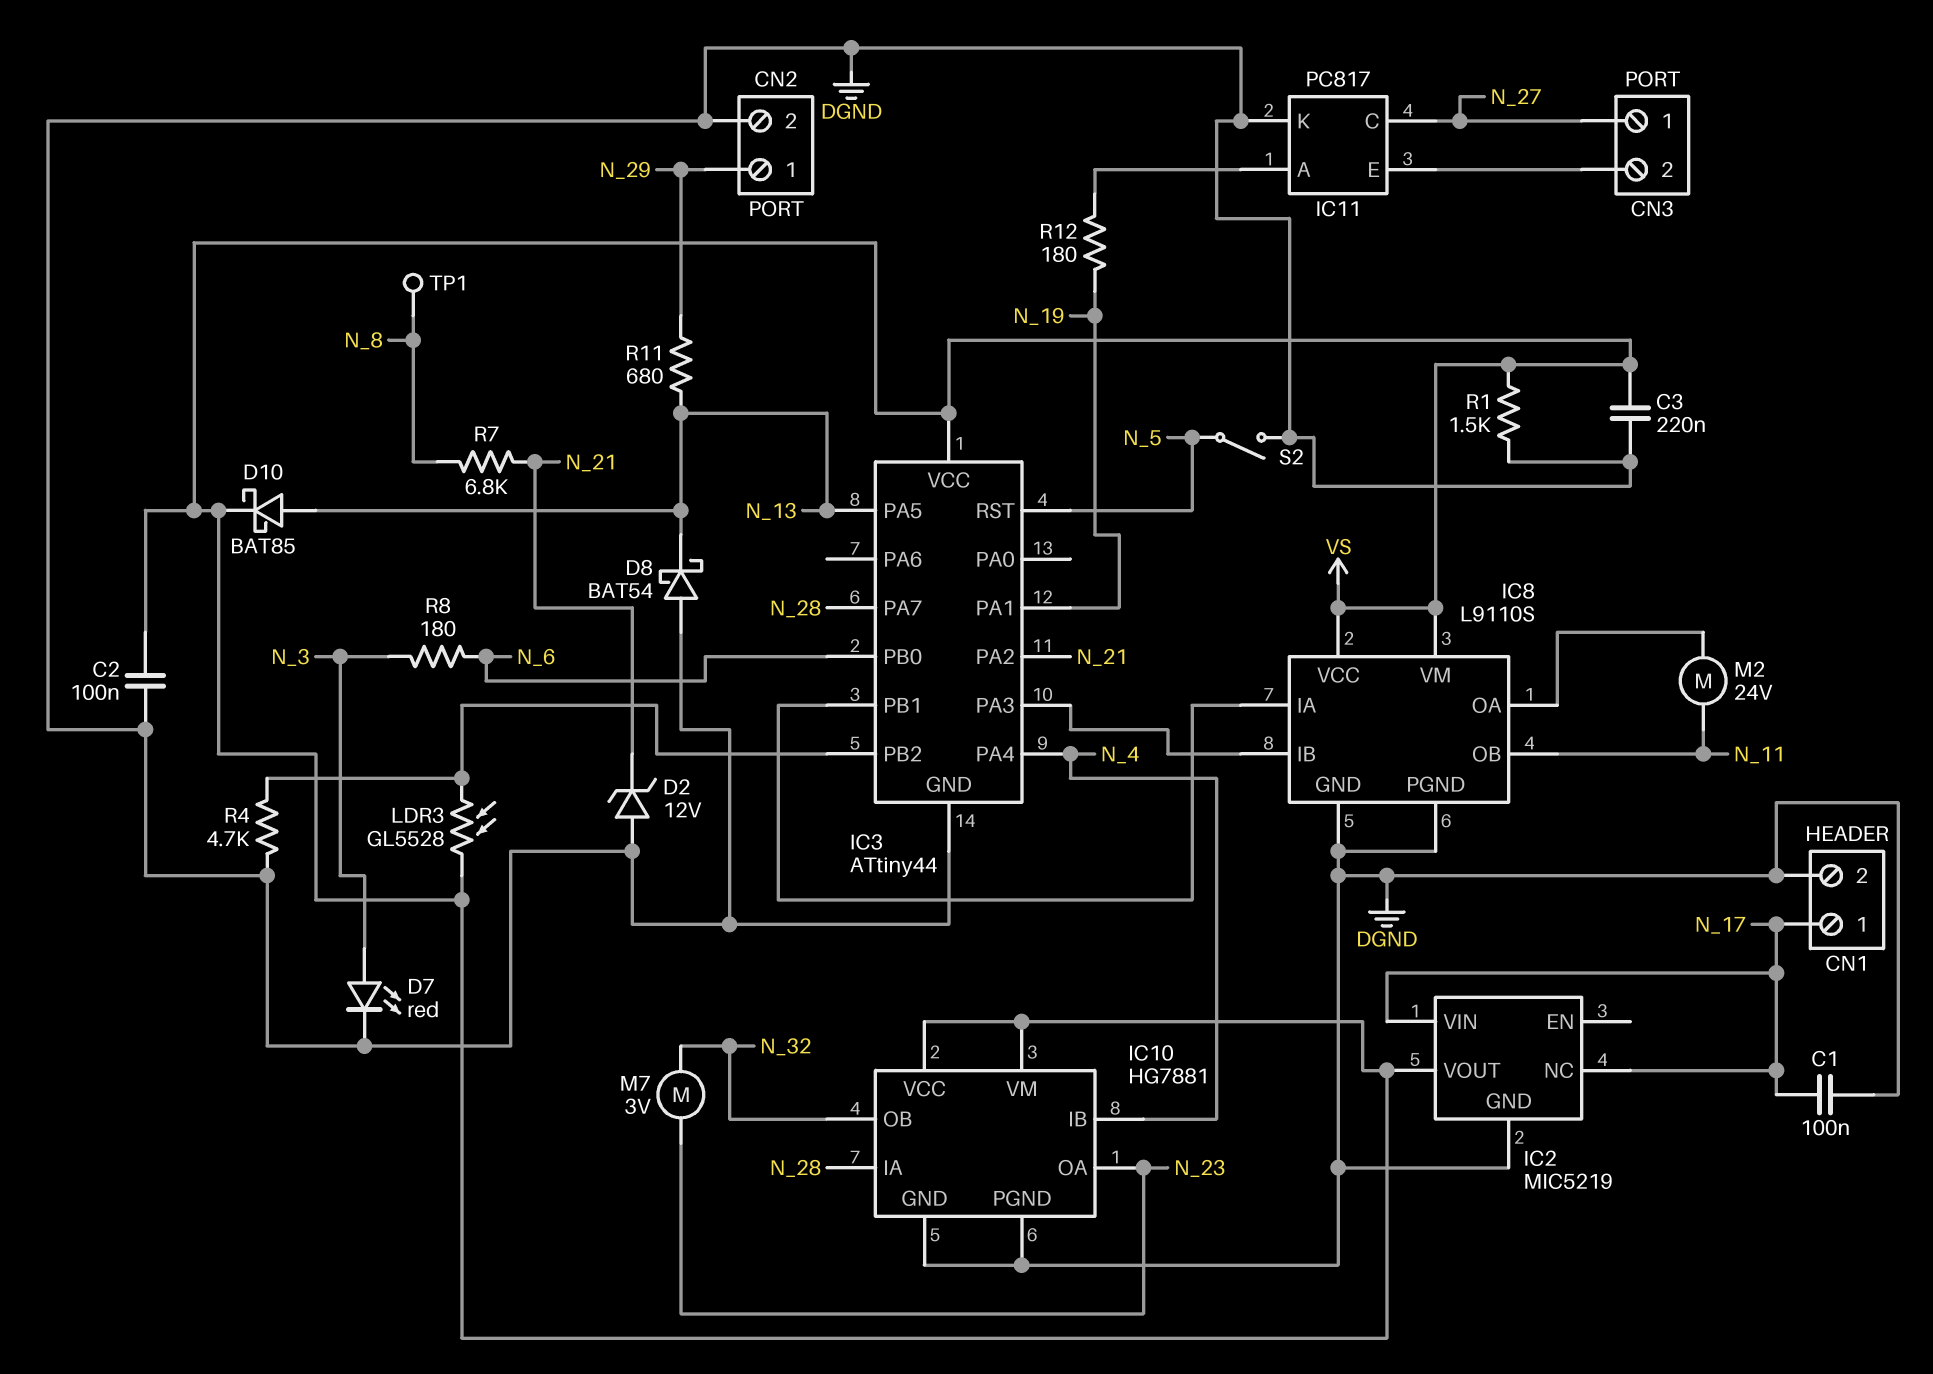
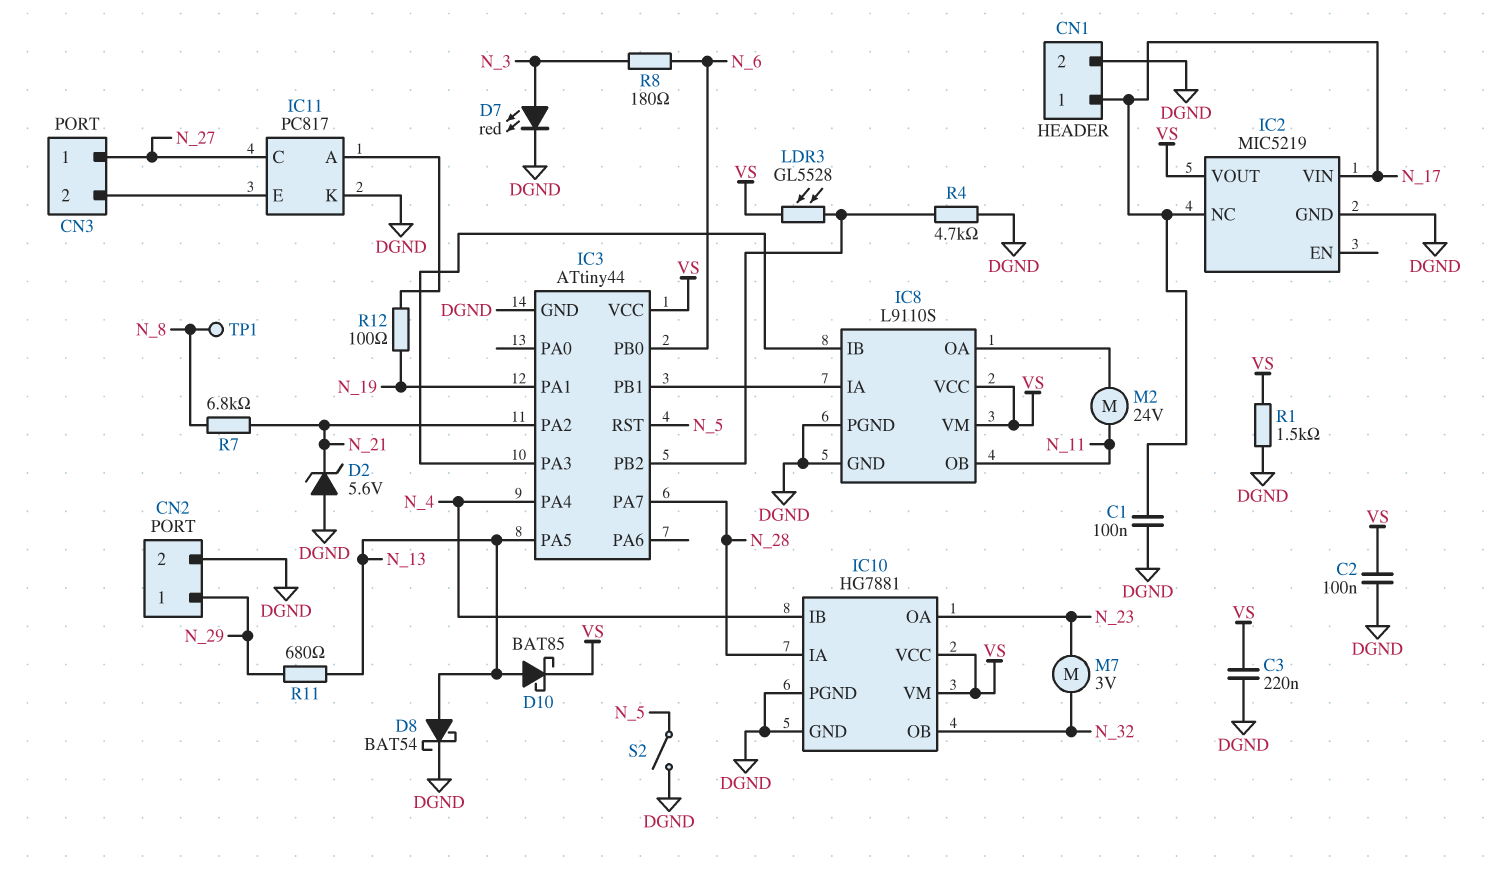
D2: zener 12V (A DGND, K N_21) -> zener 5.6V (A DGND, K N_21)
D8: schottky BAT54 (A DGND, K N_13) -> schottky BAT54 (A N_13, K DGND)
R12: 180 (IC11/A, N_19) -> 100 (IC11/A, N_19)

